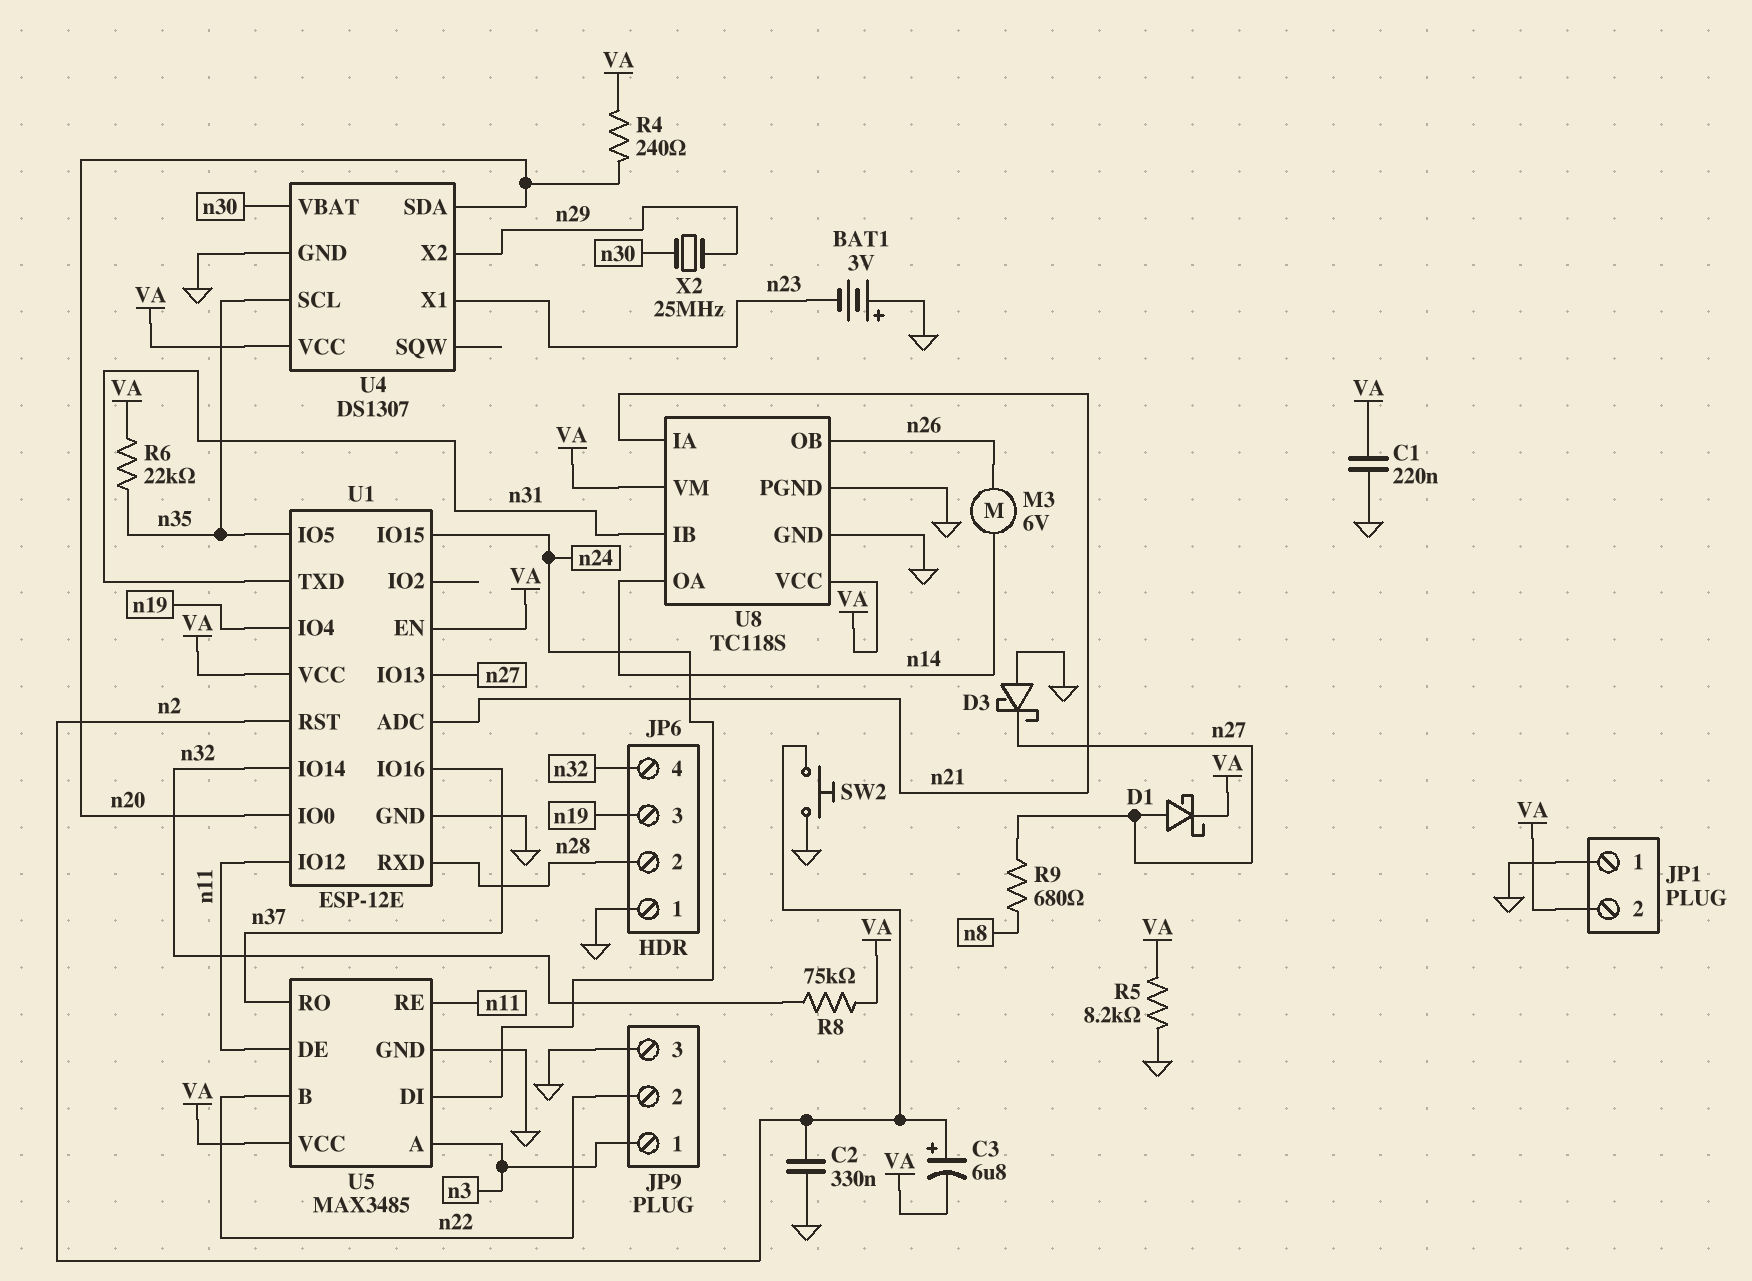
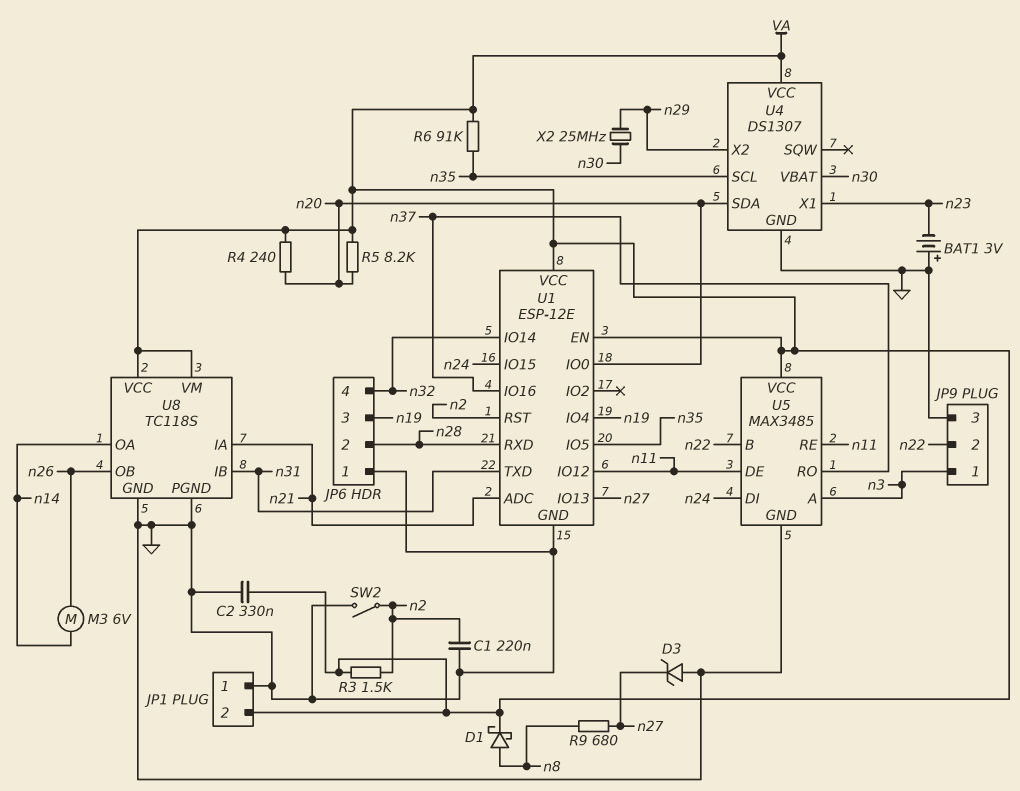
C1: 220nF (GND, VA) -> 220nF (GND, n2)
C2: 330nF (GND, n2) -> 330nF (GND, VA)
C3: 6.8uF (plus n2, minus VA) -> none
D1: schottky (A n27, K VA) -> schottky (A n8, K VA)
D3: schottky (A GND, K n27) -> zener (A GND, K n27)
R3: none -> 1.5k (VA, n2)
R5: 8.2k (GND, VA) -> 8.2k (VA, n20)
R6: 22k (VA, n35) -> 91k (VA, n35)
R8: 75k (VA, n32) -> none
SW2: button (GND, n2) -> switch (GND, n2)

